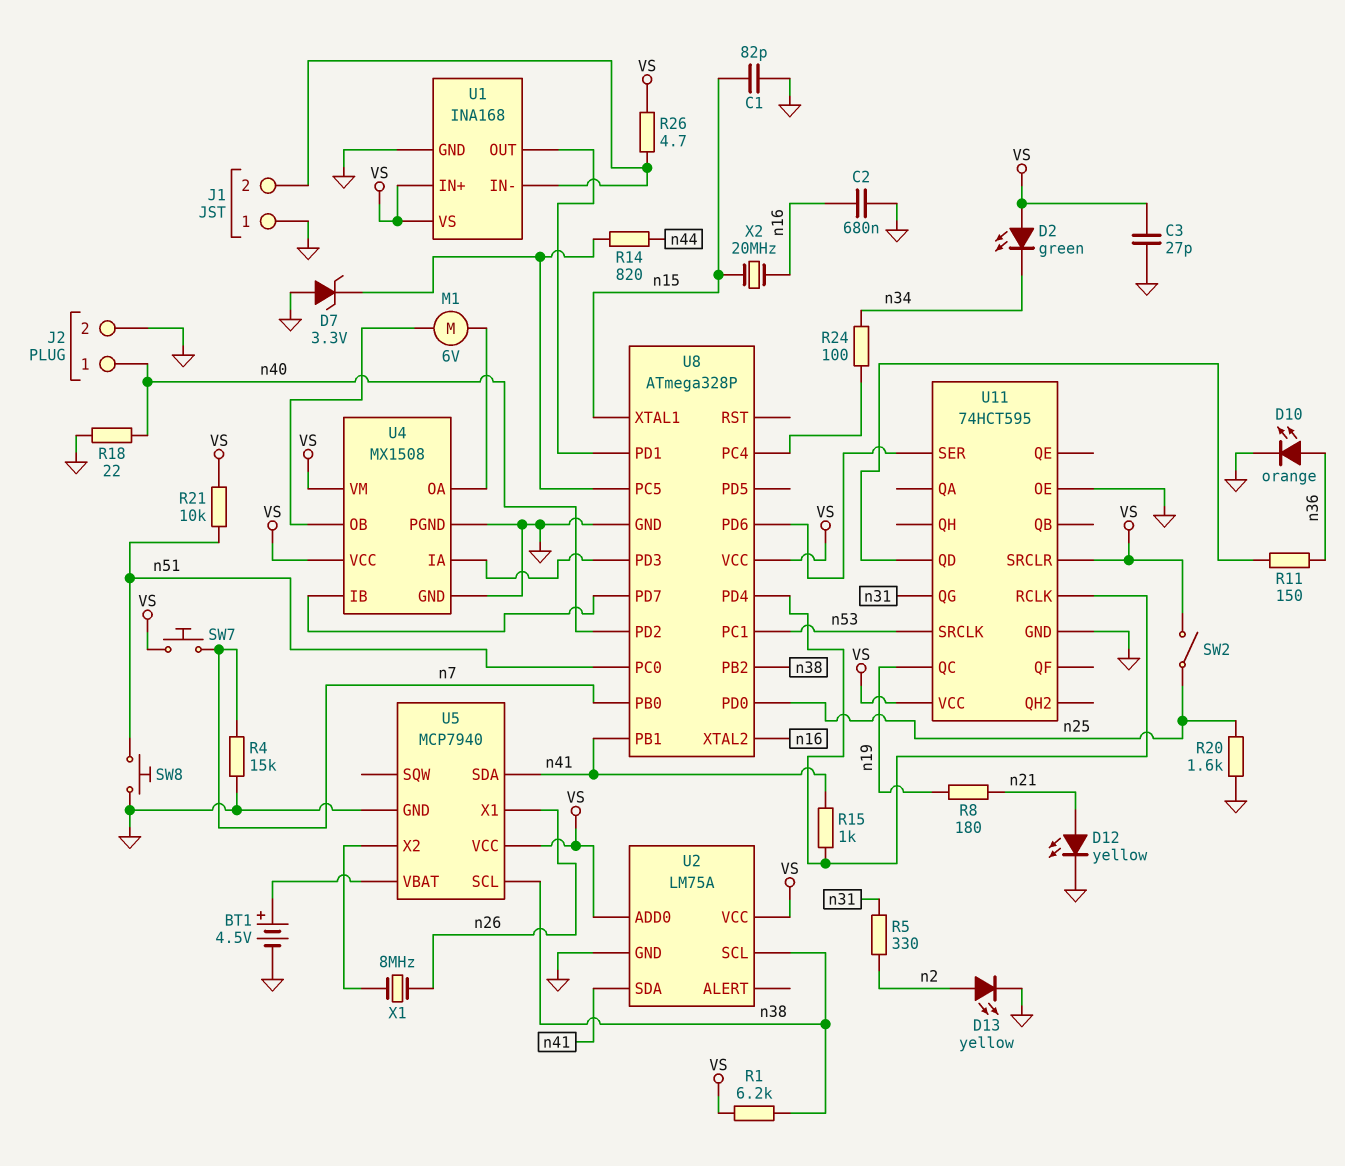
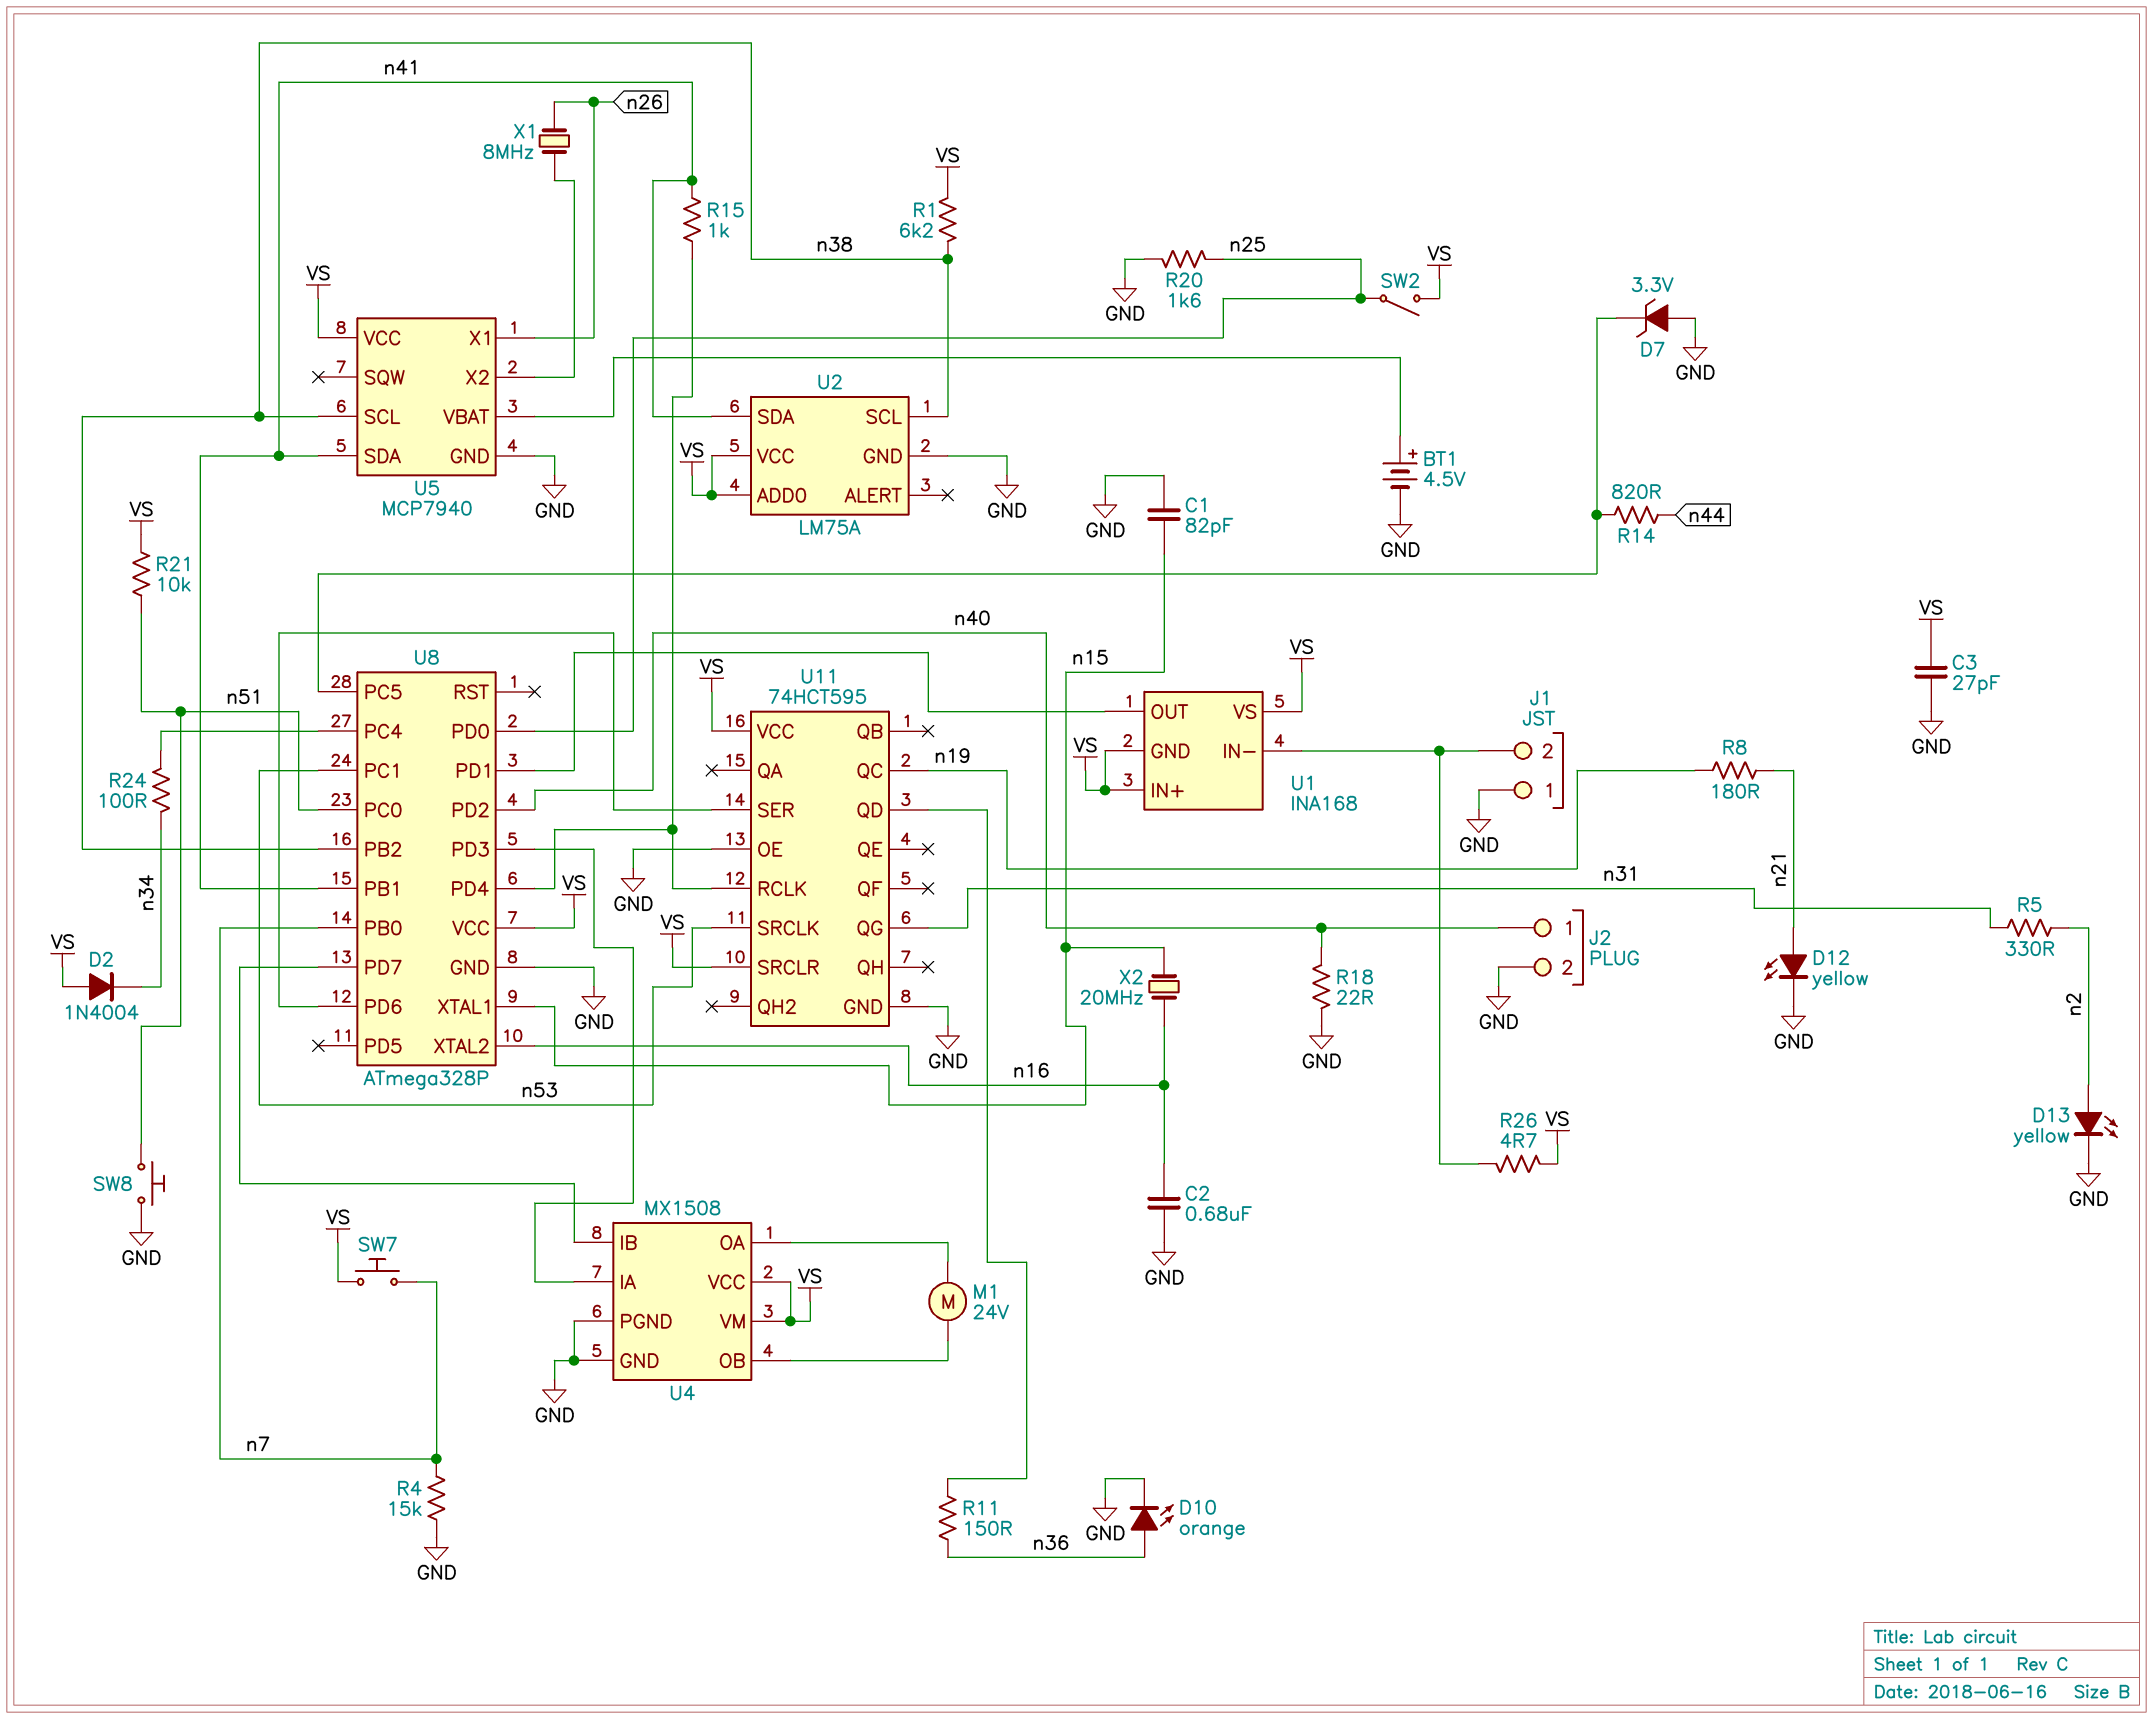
D2: LED green (A VS, K n34) -> diode 1N4004 (A VS, K n34)
M1: motor 6V (U4/OA, U4/OB) -> motor 24V (U4/OA, U4/OB)
U1 pin GND: GND -> VS

